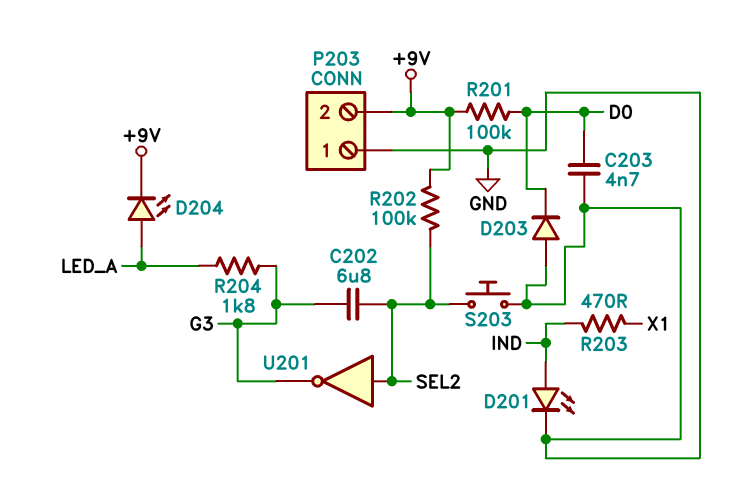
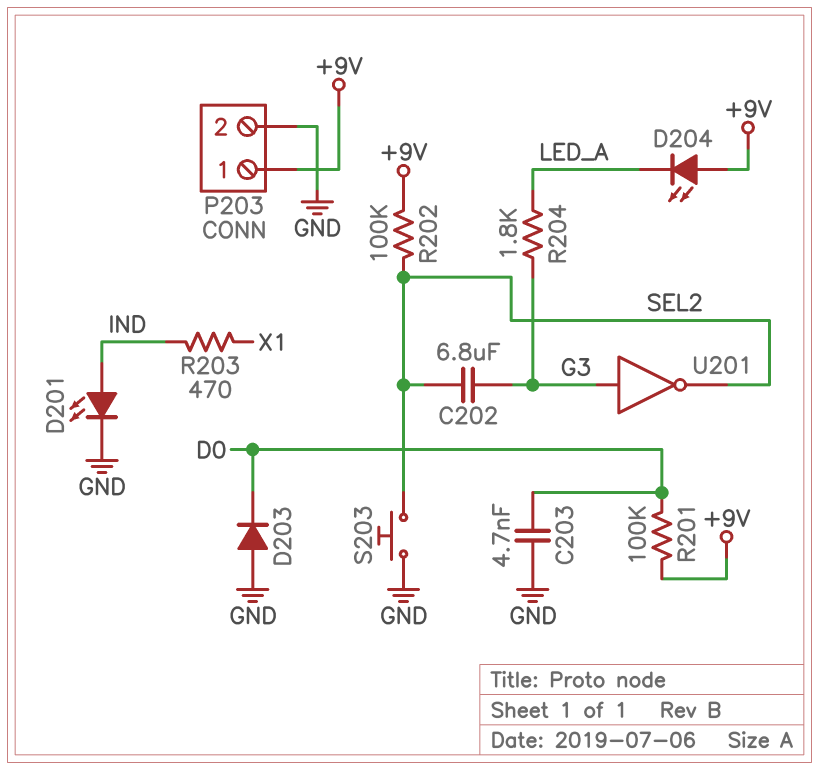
D204: LED (A LED_A, K +9V) -> LED (A +9V, K LED_A)
P203 pin 1: GND -> +9V
P203 pin 2: +9V -> GND
U201: NOT (in SEL2, out G3) -> NOT (in G3, out SEL2)

